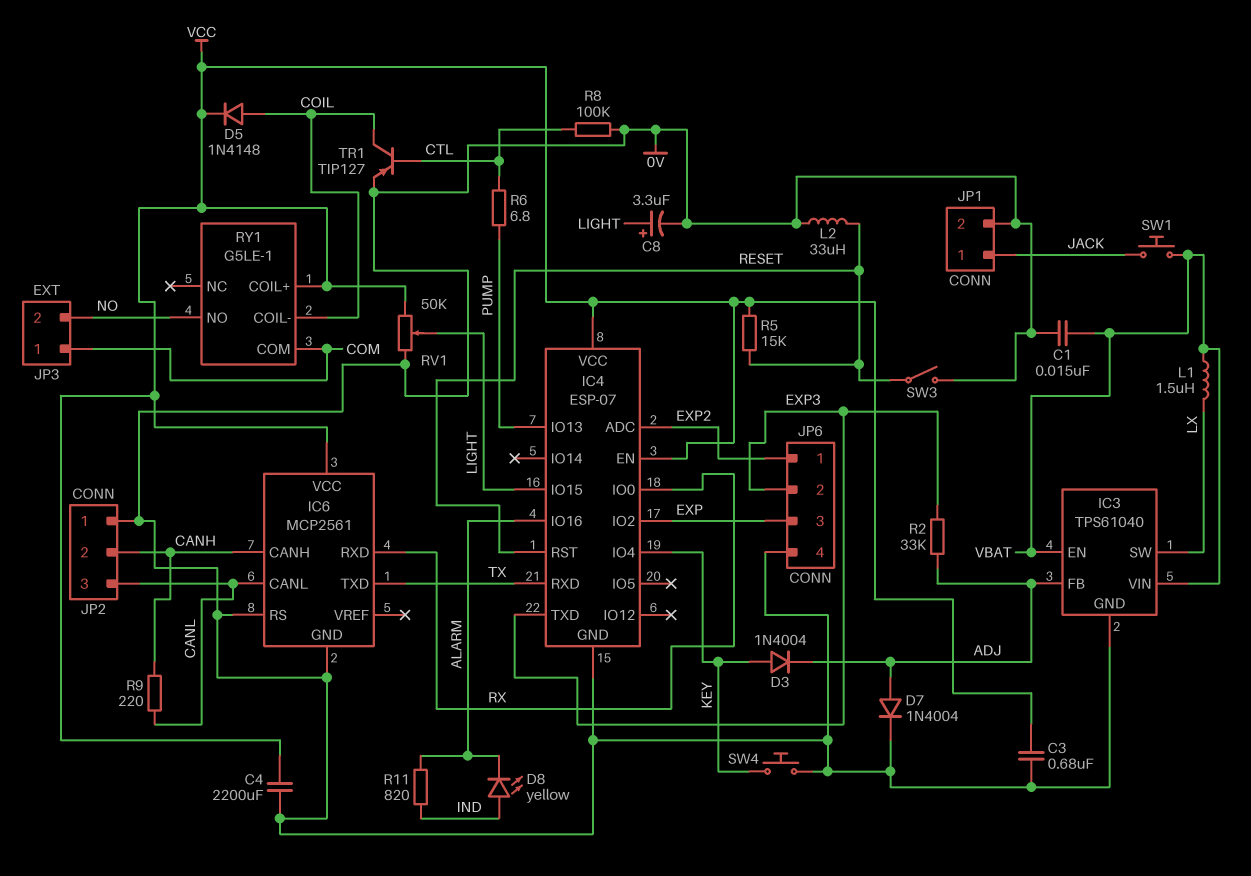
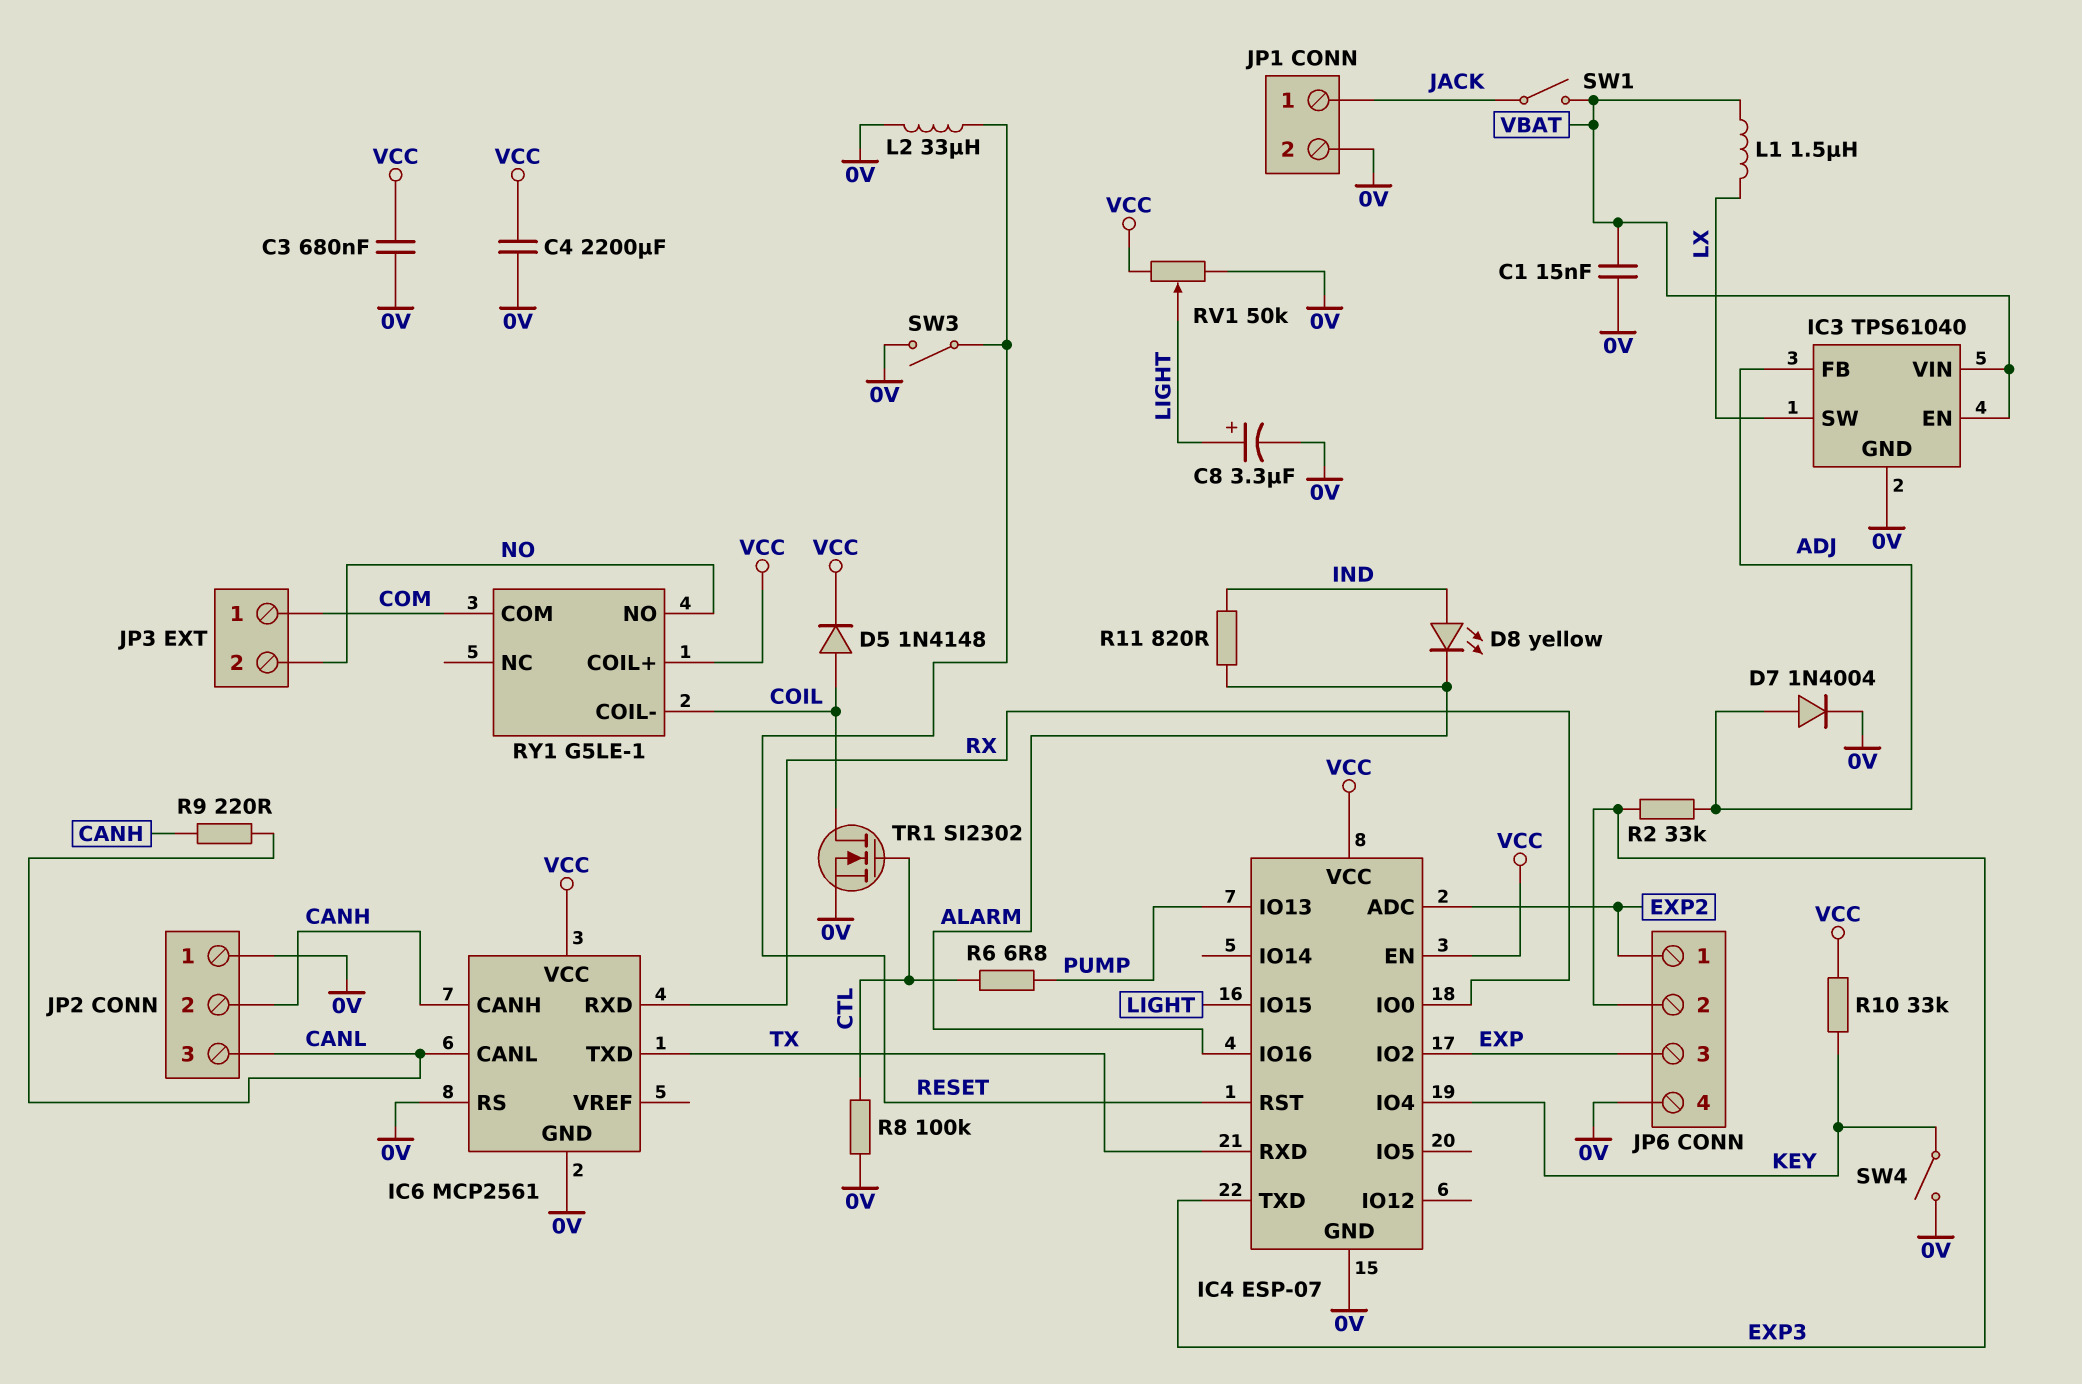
D3: diode 1N4004 (A KEY, K ADJ) -> none
R5: 15k (RESET, VCC) -> none
R10: none -> 33k (KEY, VCC)
SW1: button (JACK, VBAT) -> switch (JACK, VBAT)
SW4: button (0V, KEY) -> switch (0V, KEY)
TR1: PNP TIP127 (B CTL, C COIL, E 0V) -> NMOS SI2302 (G CTL, D COIL, S 0V)

